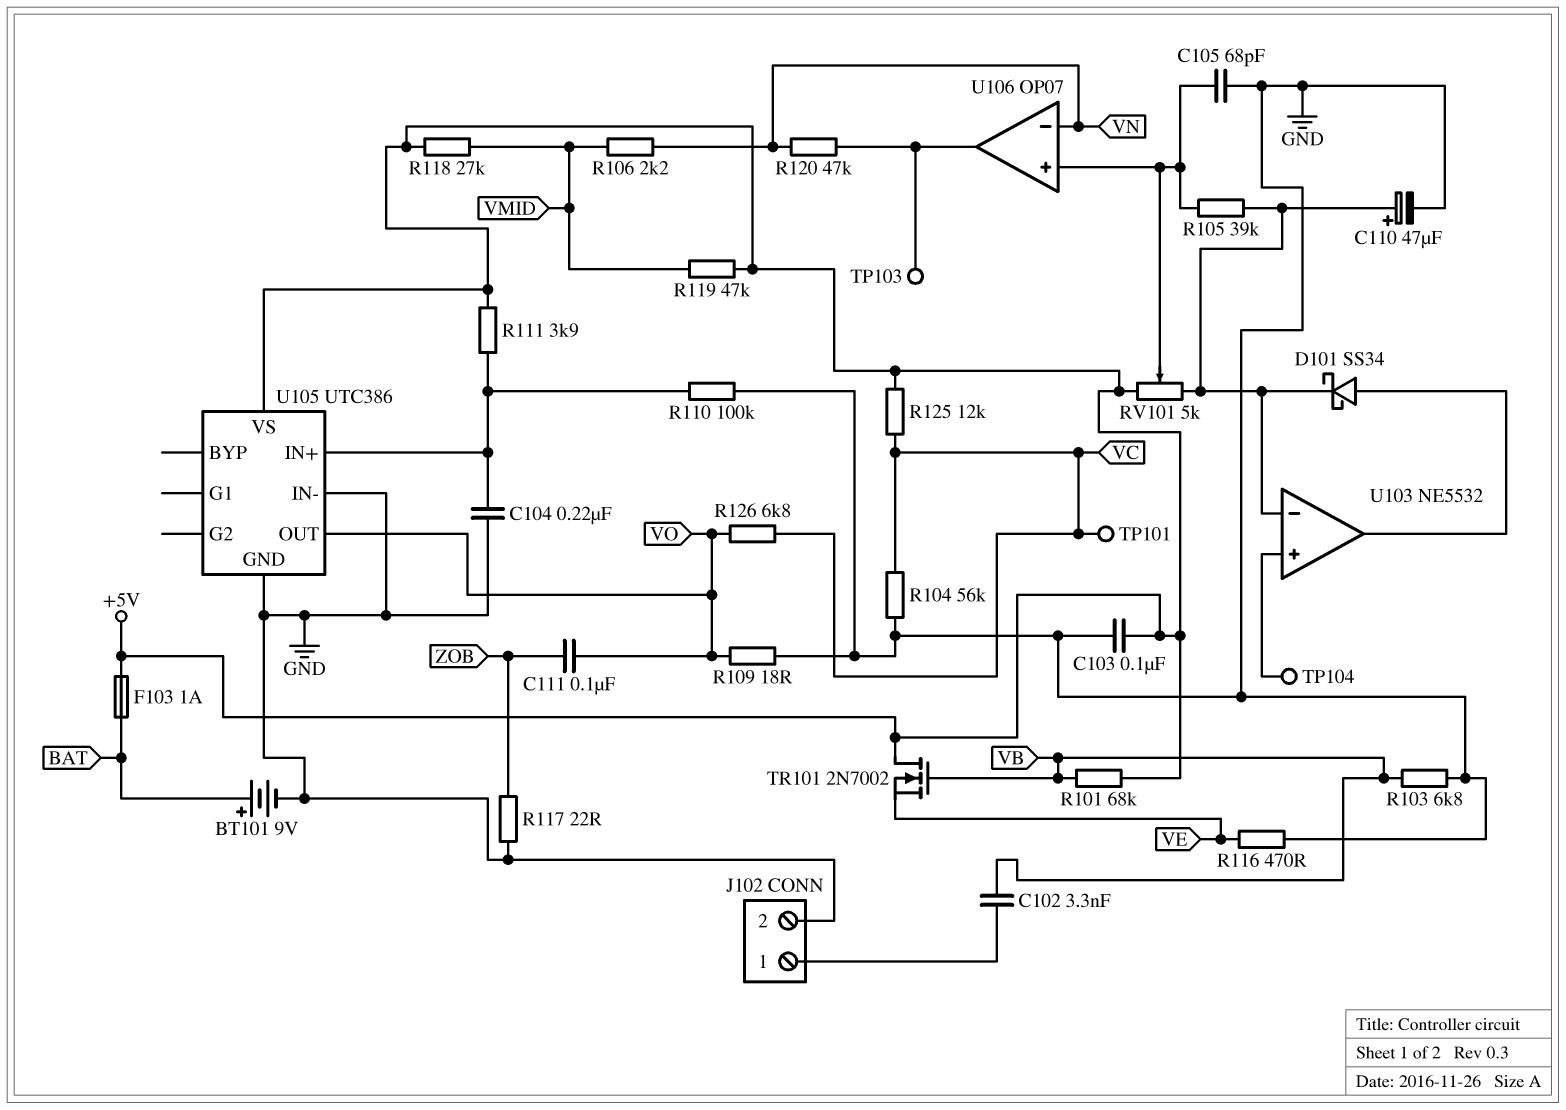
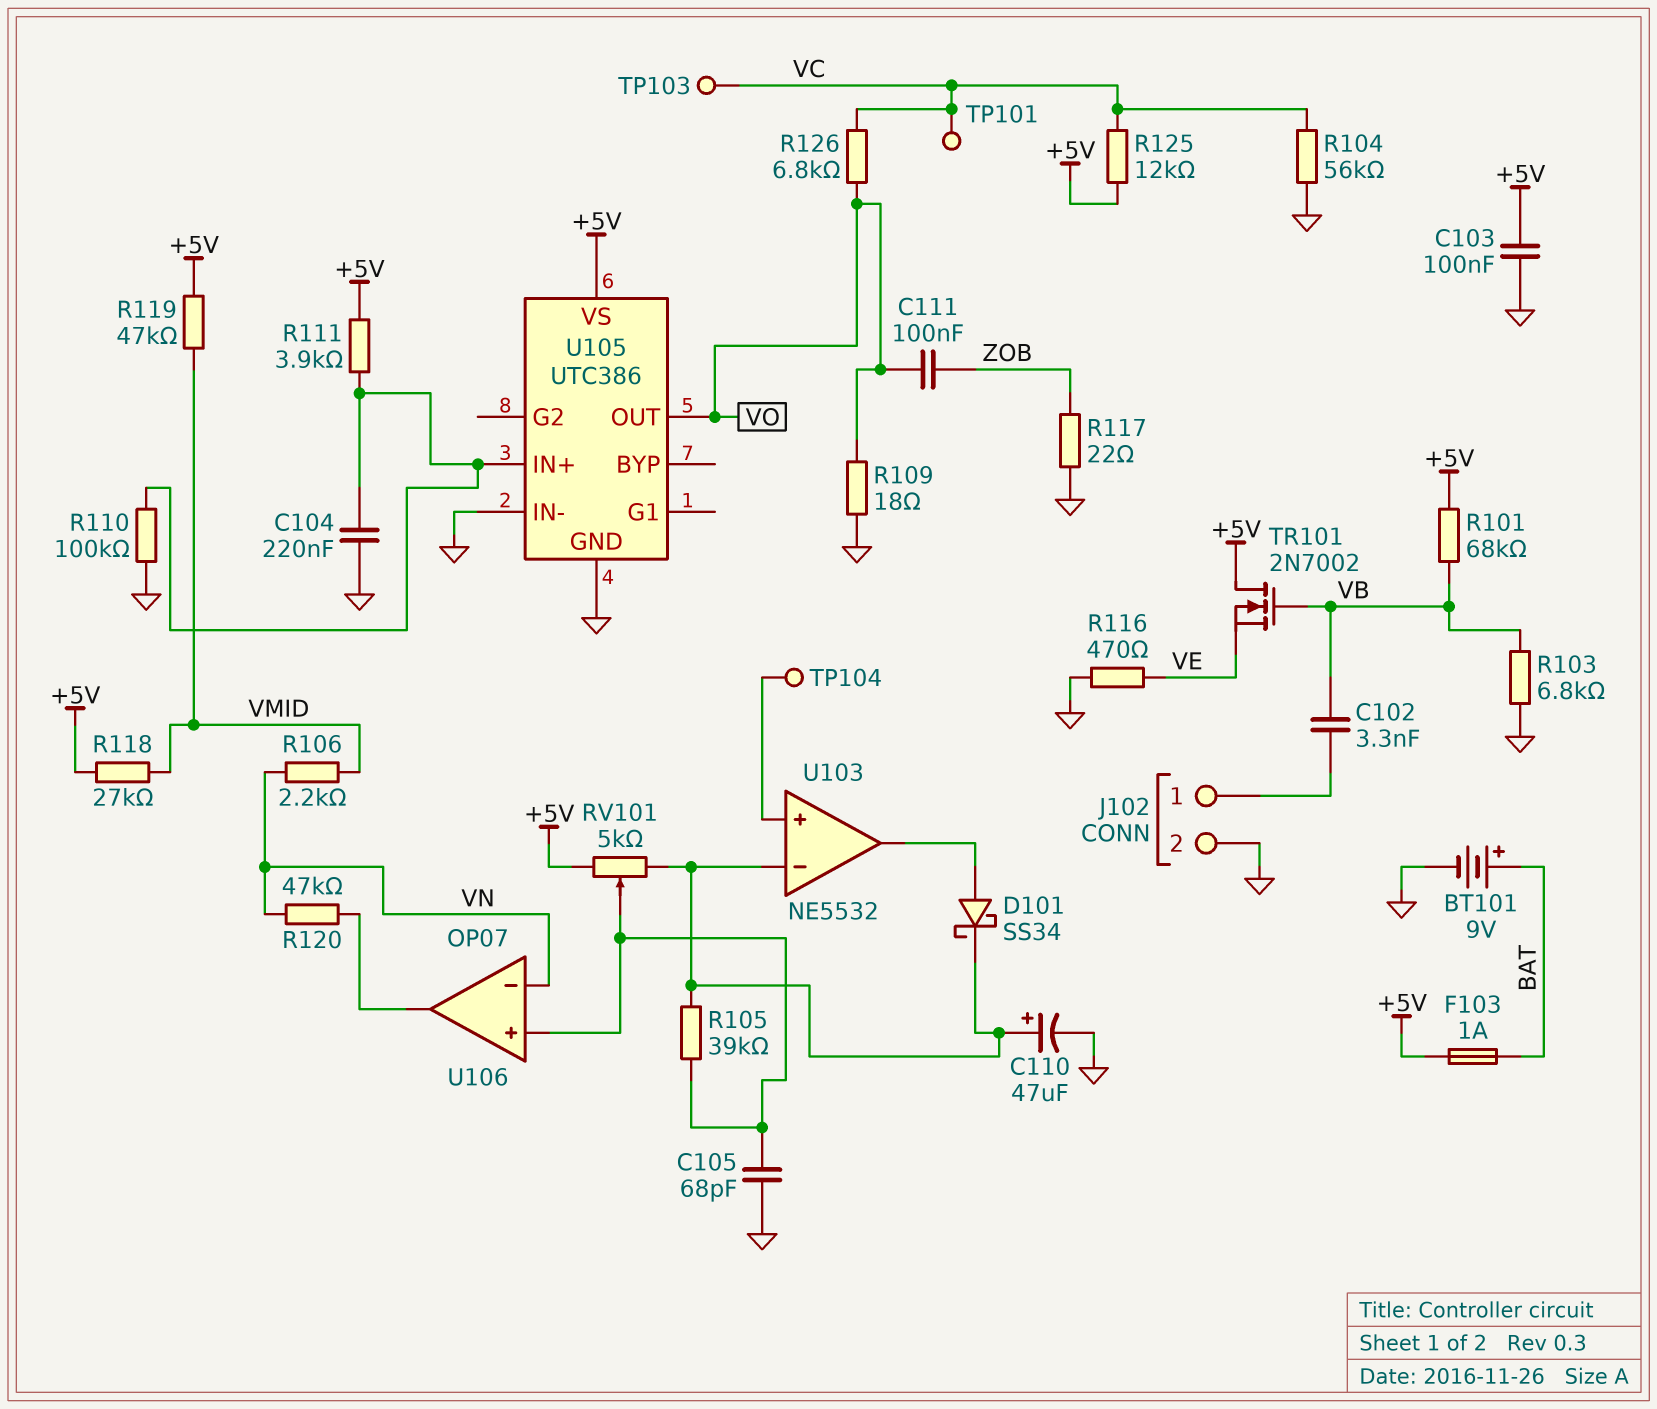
TP103: test point (U106/out) -> test point (VC)

